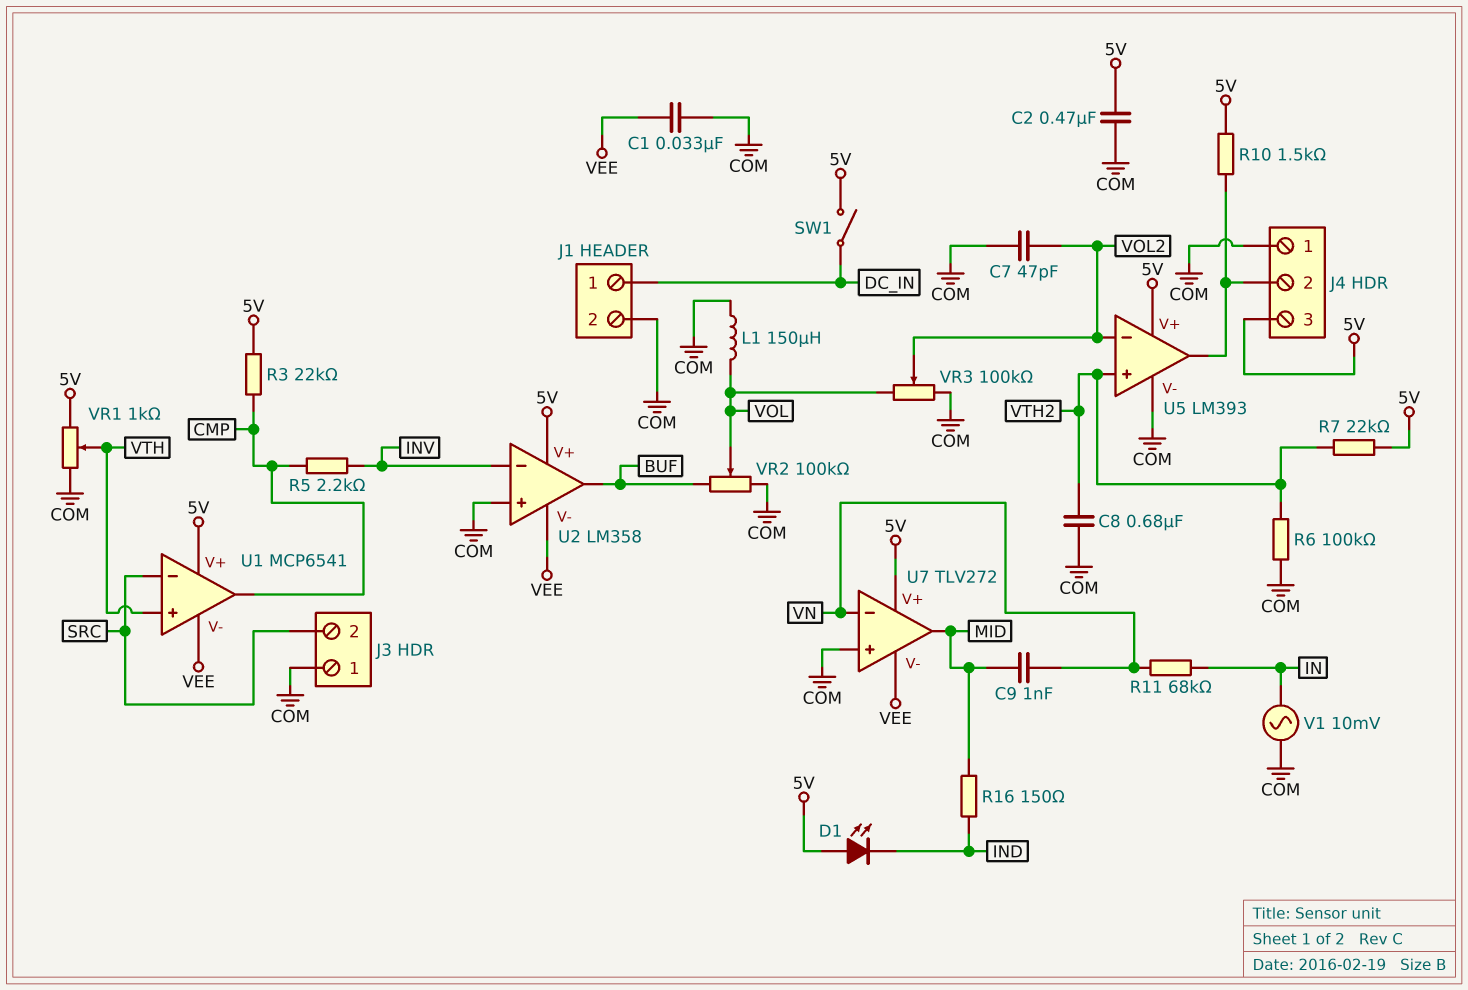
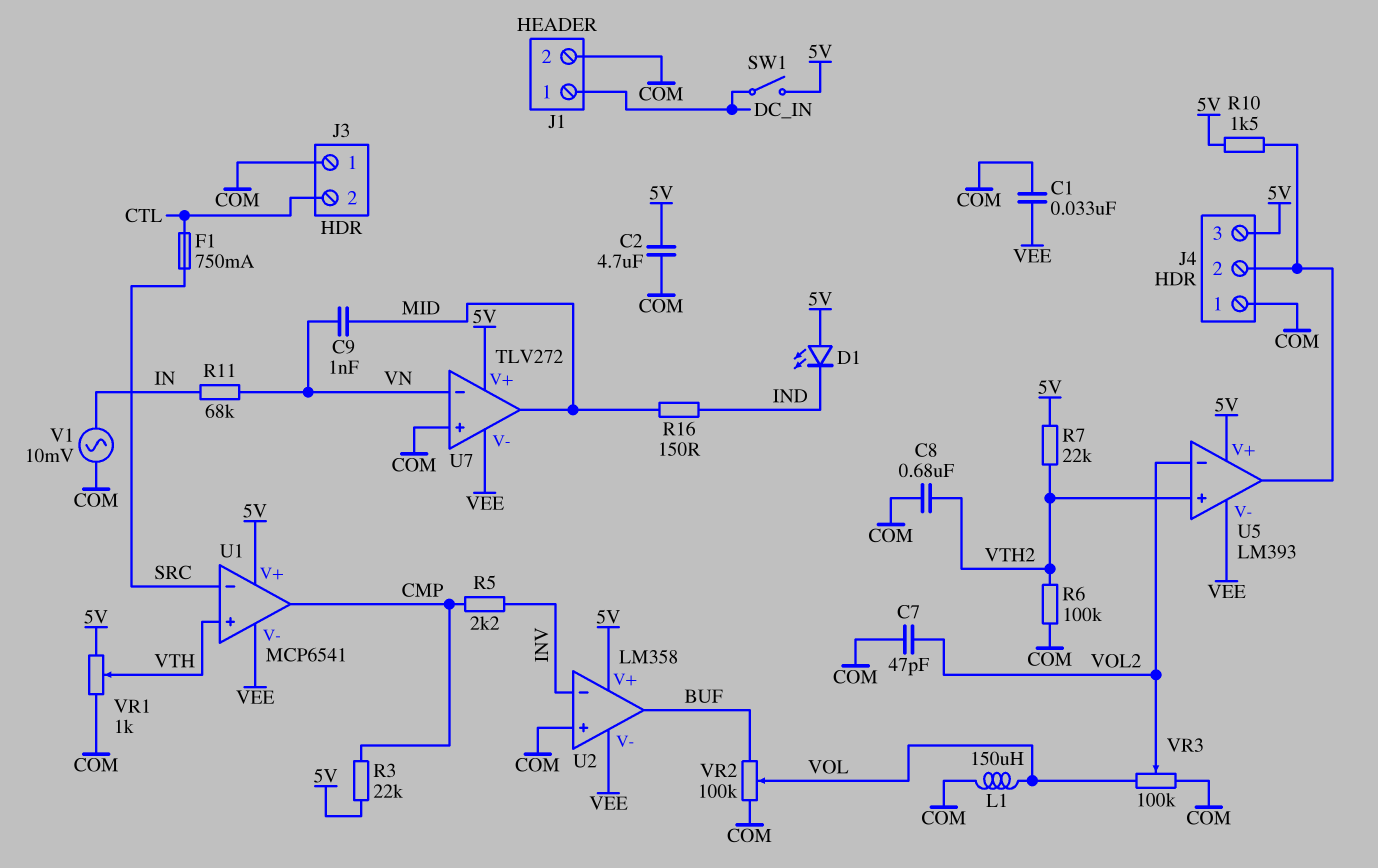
C2: 470nF (5V, COM) -> 4.7uF (5V, COM)
F1: none -> 750mA (CTL, SRC)
J3 pin 2: SRC -> CTL
U5 pin V-: COM -> VEE

